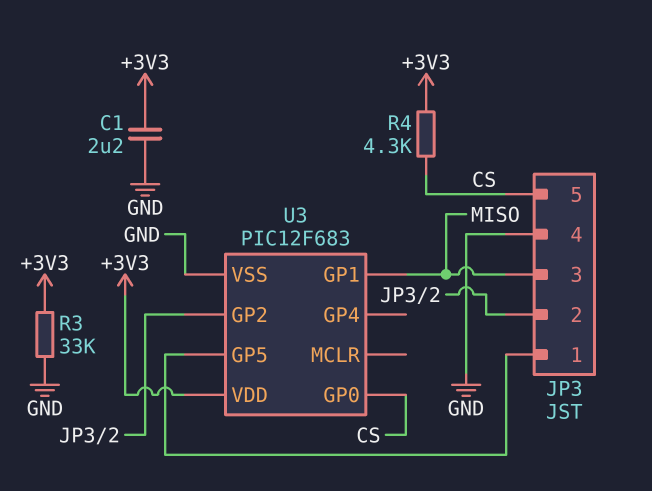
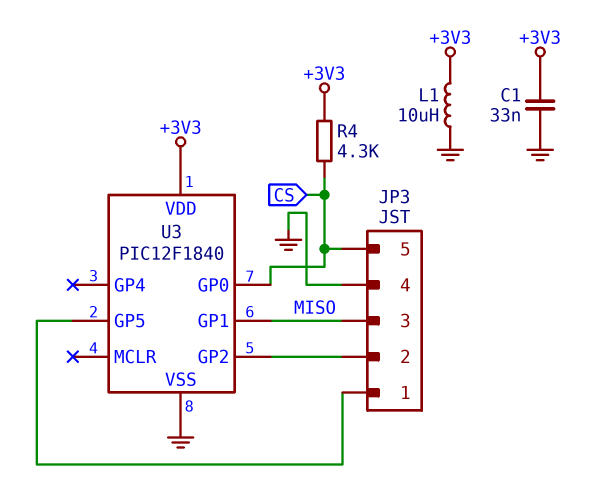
C1: 2.2uF (+3V3, GND) -> 33nF (+3V3, GND)
L1: none -> 10uH (+3V3, GND)
R3: 33k (+3V3, GND) -> none
U3: PIC12F683 -> PIC12F1840

